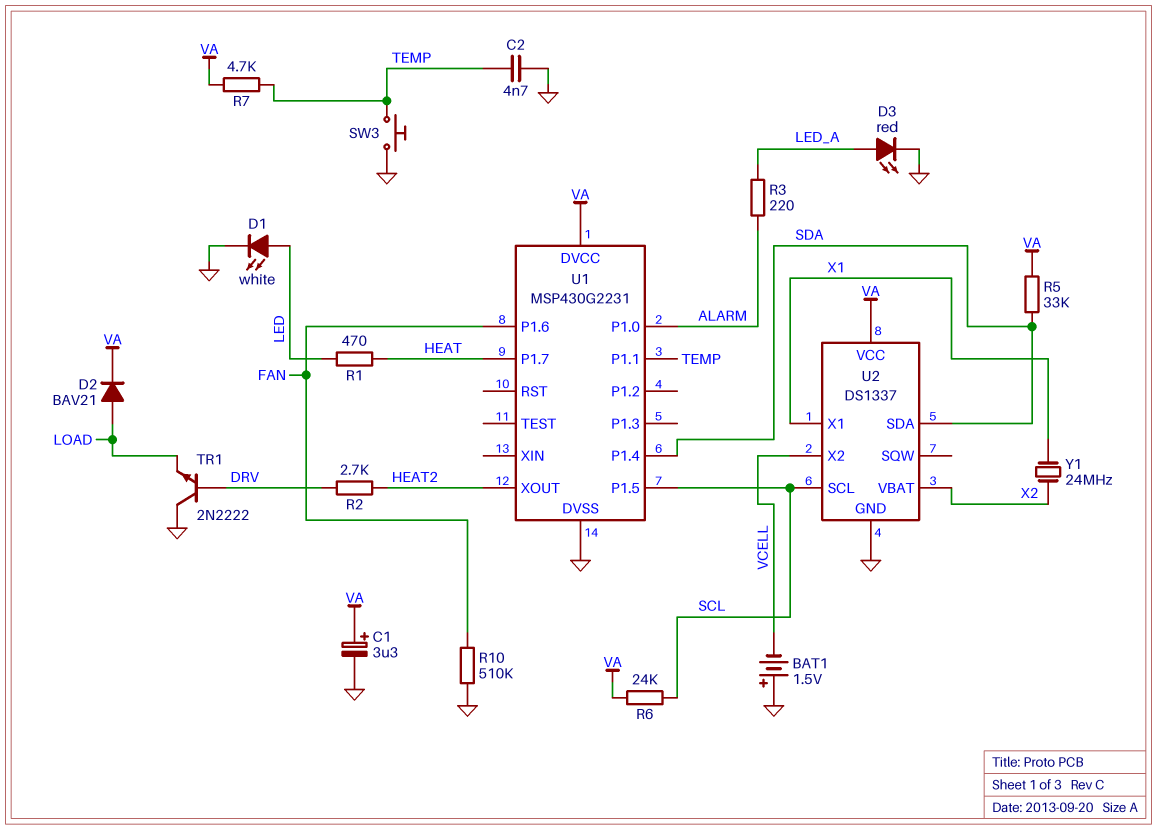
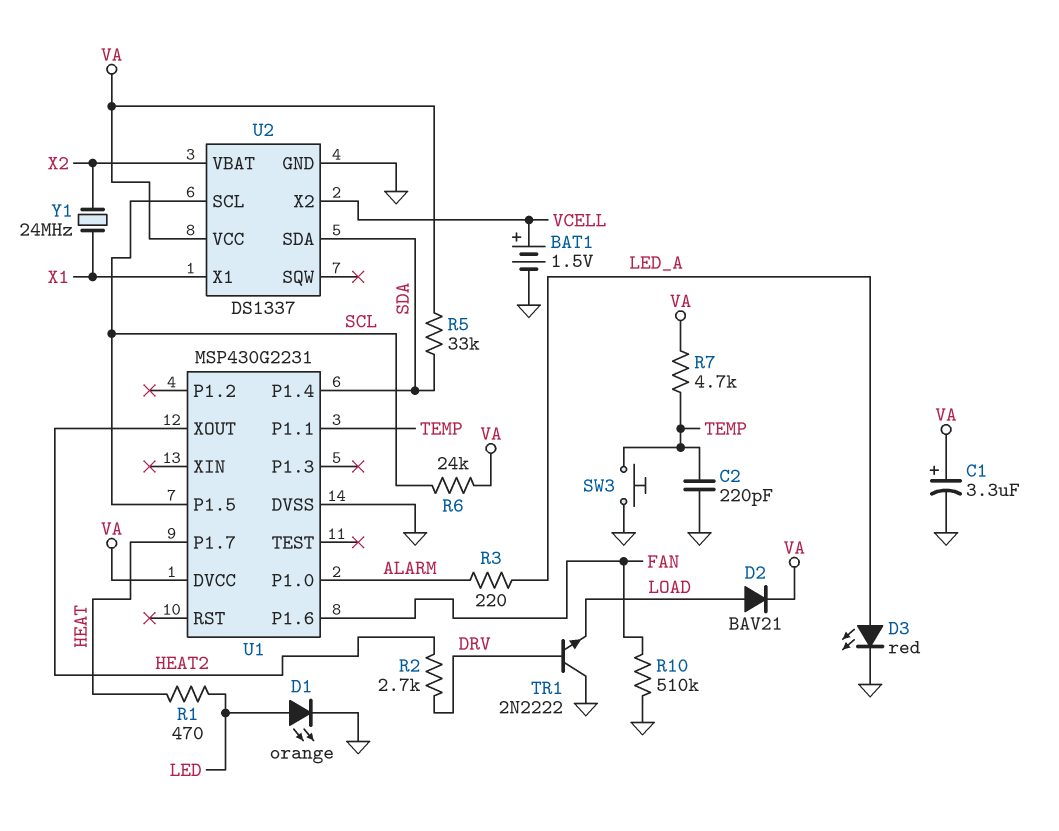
BAT1: 1.5V (plus GND, minus VCELL) -> 1.5V (plus VCELL, minus GND)
C2: 4.7nF (GND, TEMP) -> 220pF (GND, TEMP)
D1: LED white (A LED, K GND) -> LED orange (A LED, K GND)

